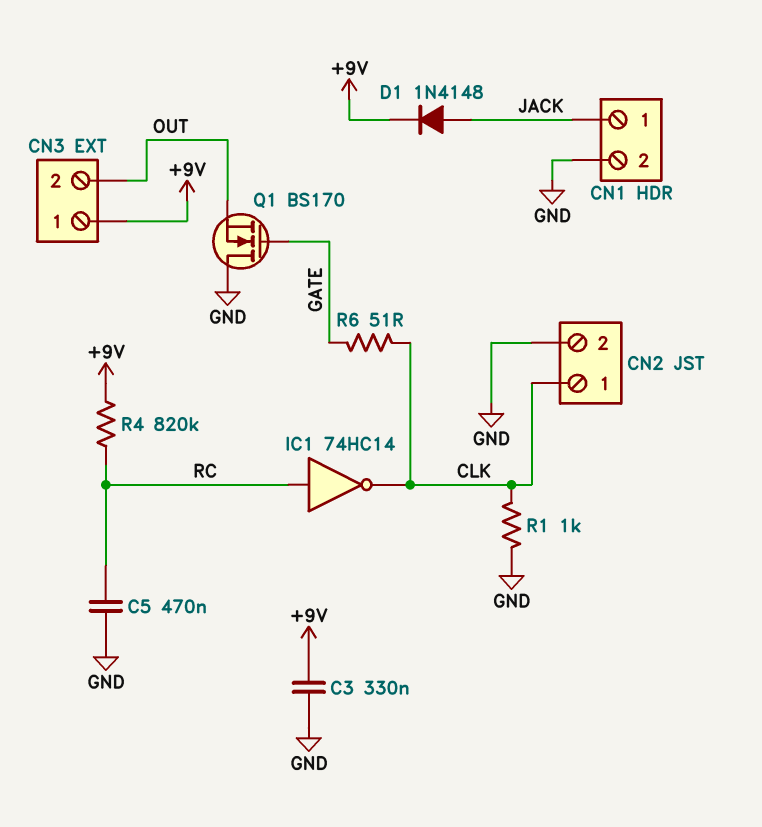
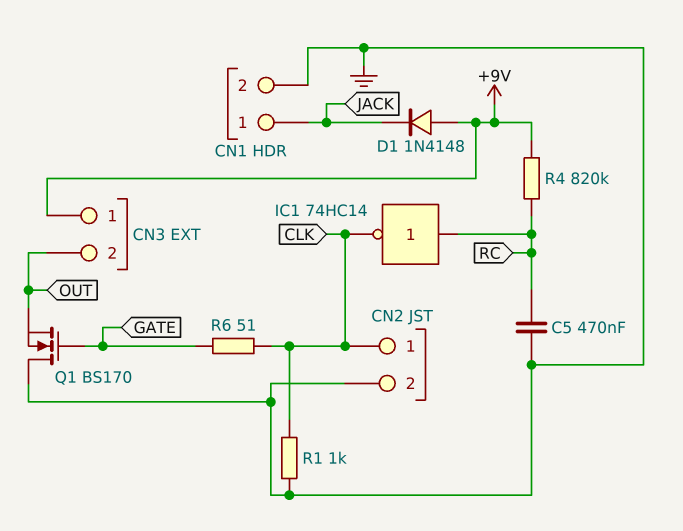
C3: 330nF (+9V, GND) -> none
D1: diode 1N4148 (A JACK, K +9V) -> diode 1N4148 (A +9V, K JACK)

